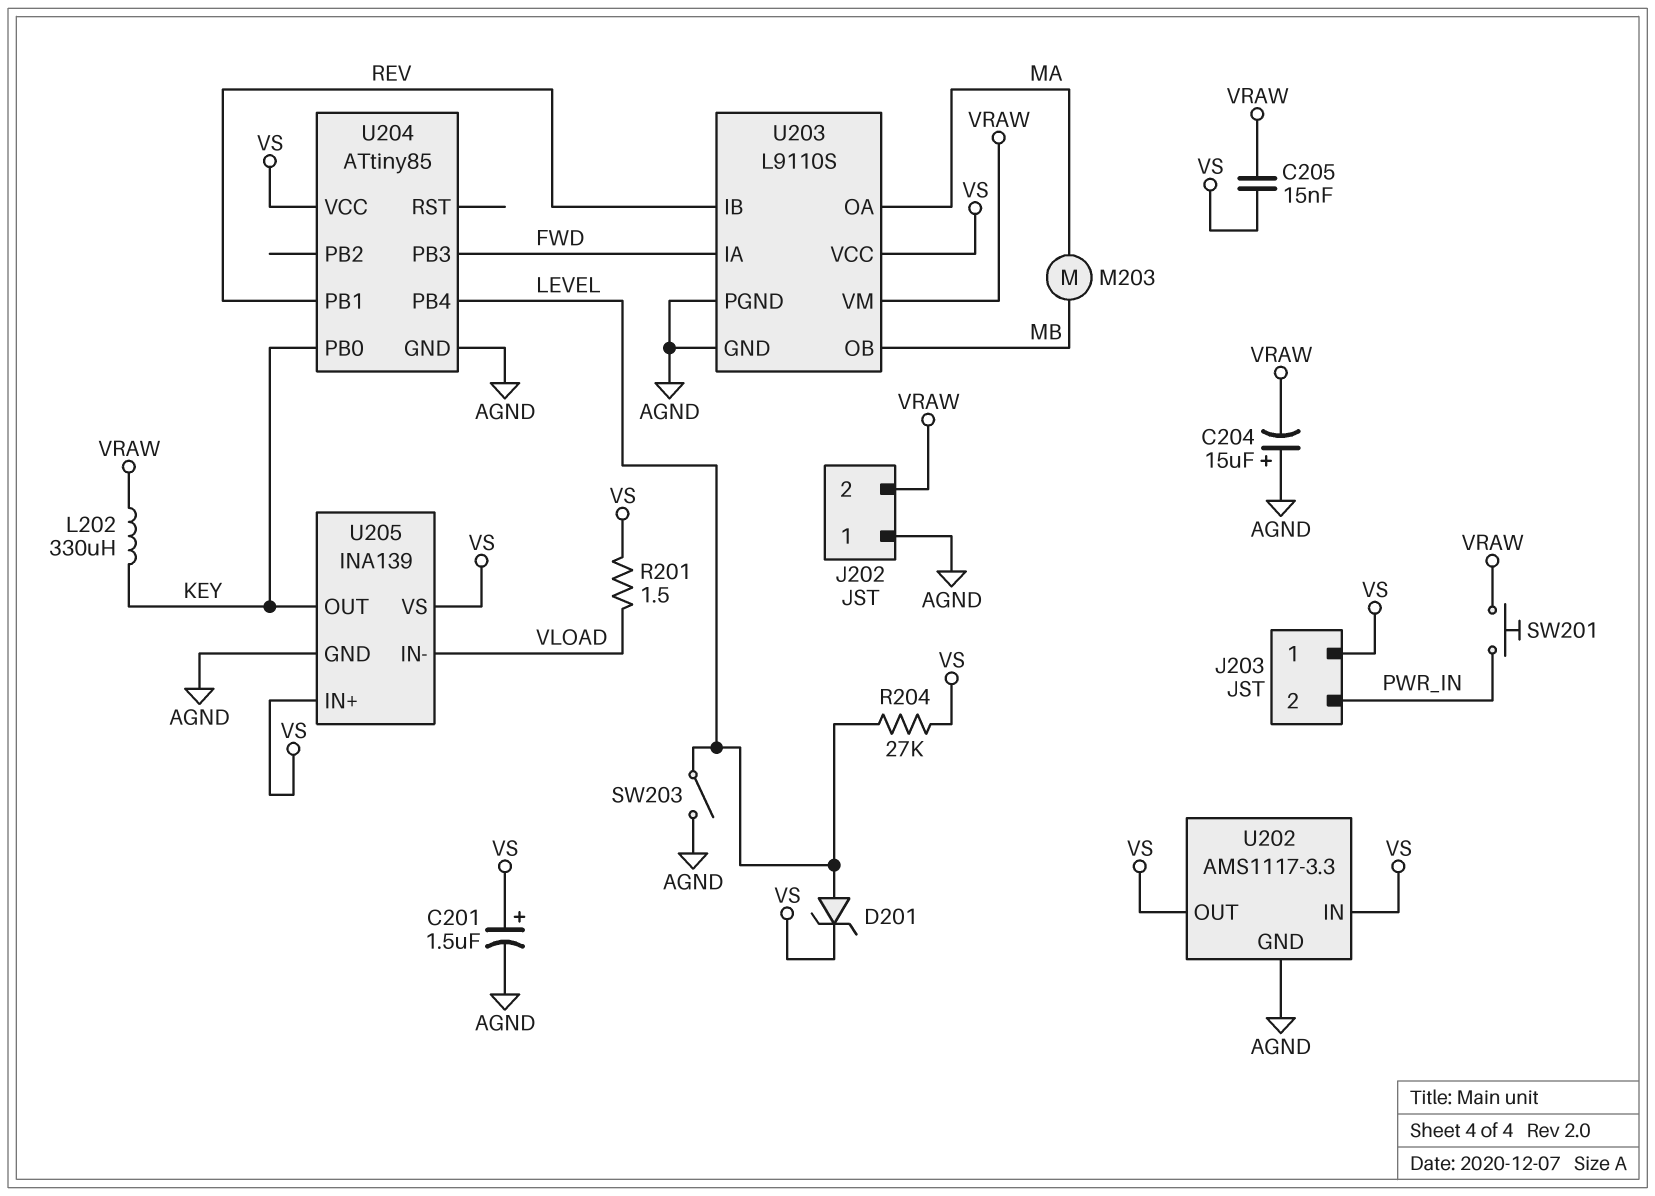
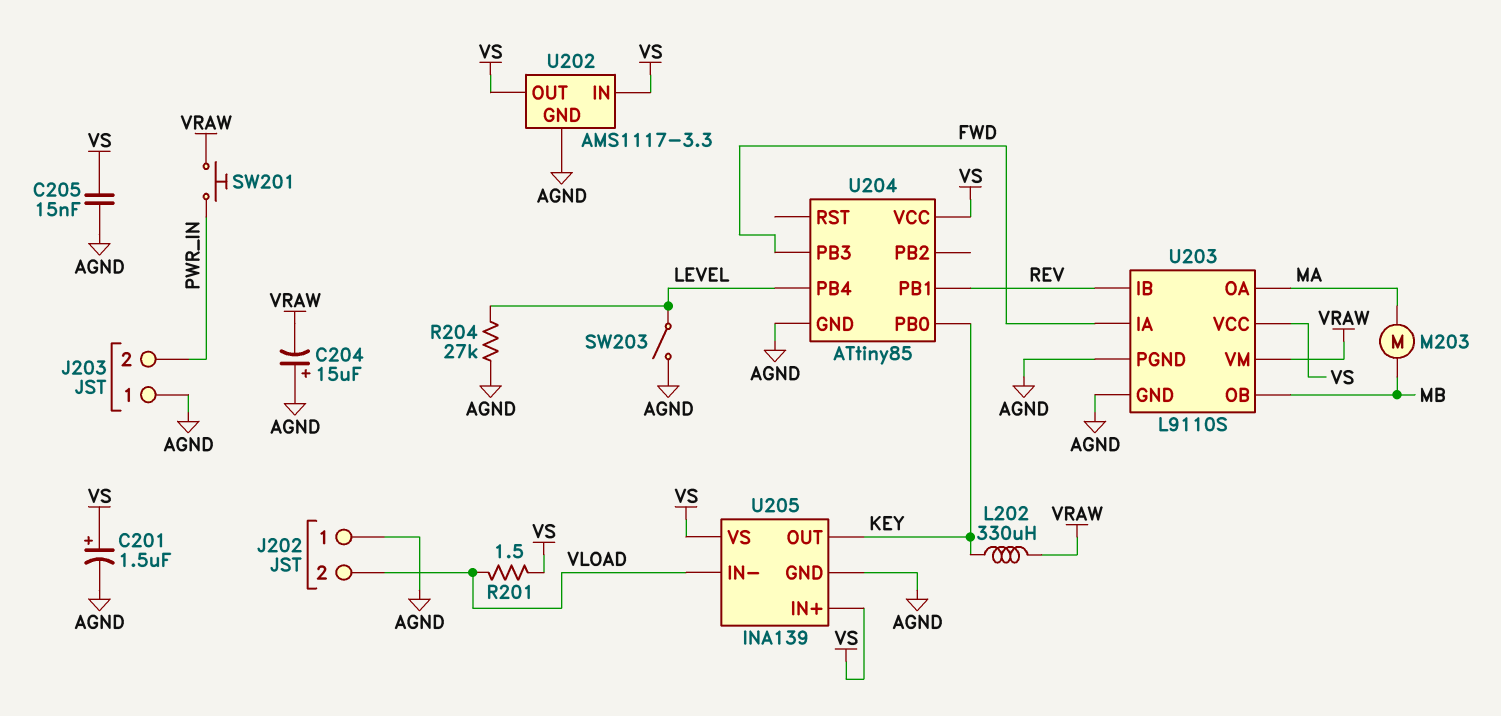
C205: 15nF (VRAW, VS) -> 15nF (AGND, VS)
D201: zener (A LEVEL, K VS) -> none
J202 pin 2: VRAW -> VLOAD
J203 pin 1: VS -> AGND
R204: 27k (LEVEL, VS) -> 27k (AGND, LEVEL)

